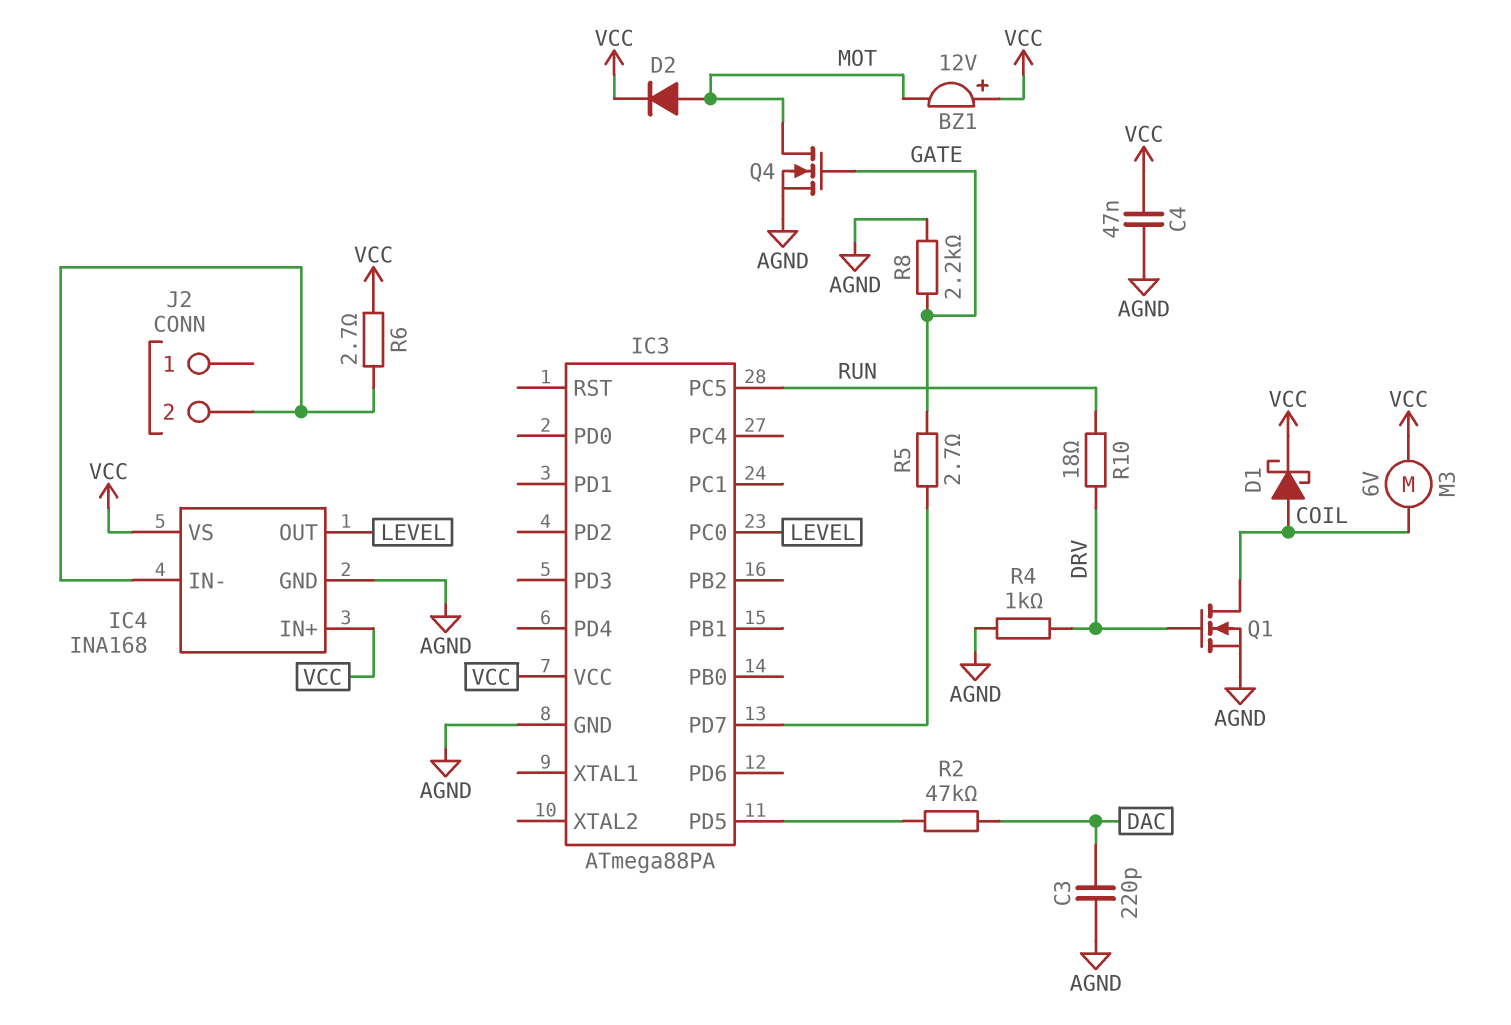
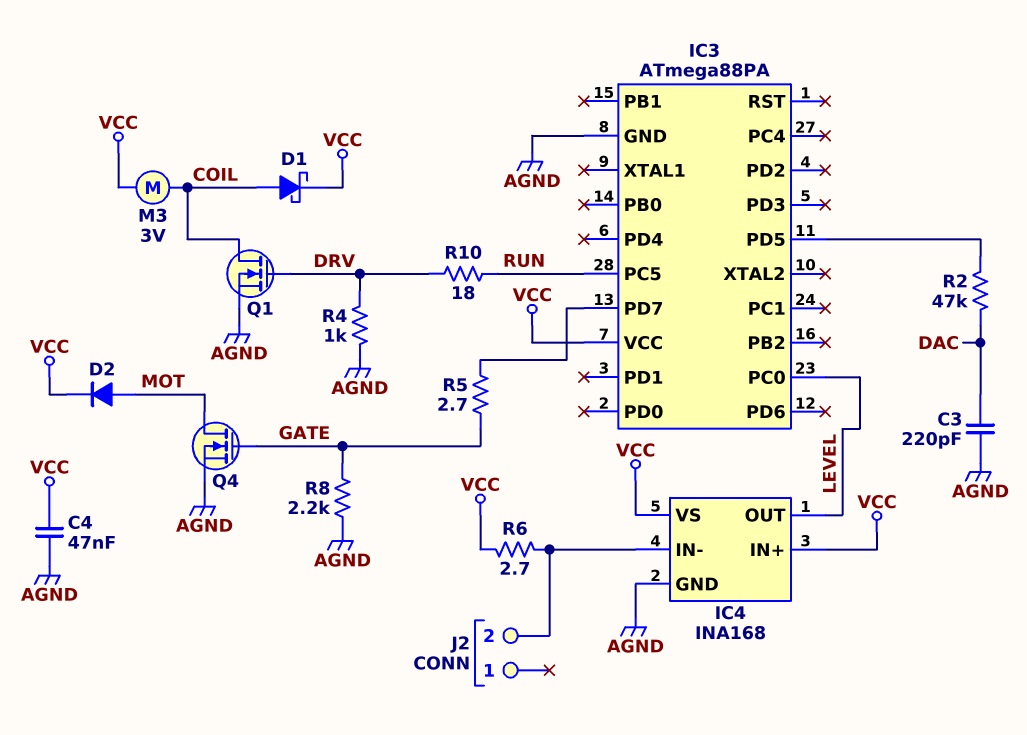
BZ1: buzzer 12V (plus VCC, minus MOT) -> none
M3: motor 6V (COIL, VCC) -> motor 3V (COIL, VCC)

